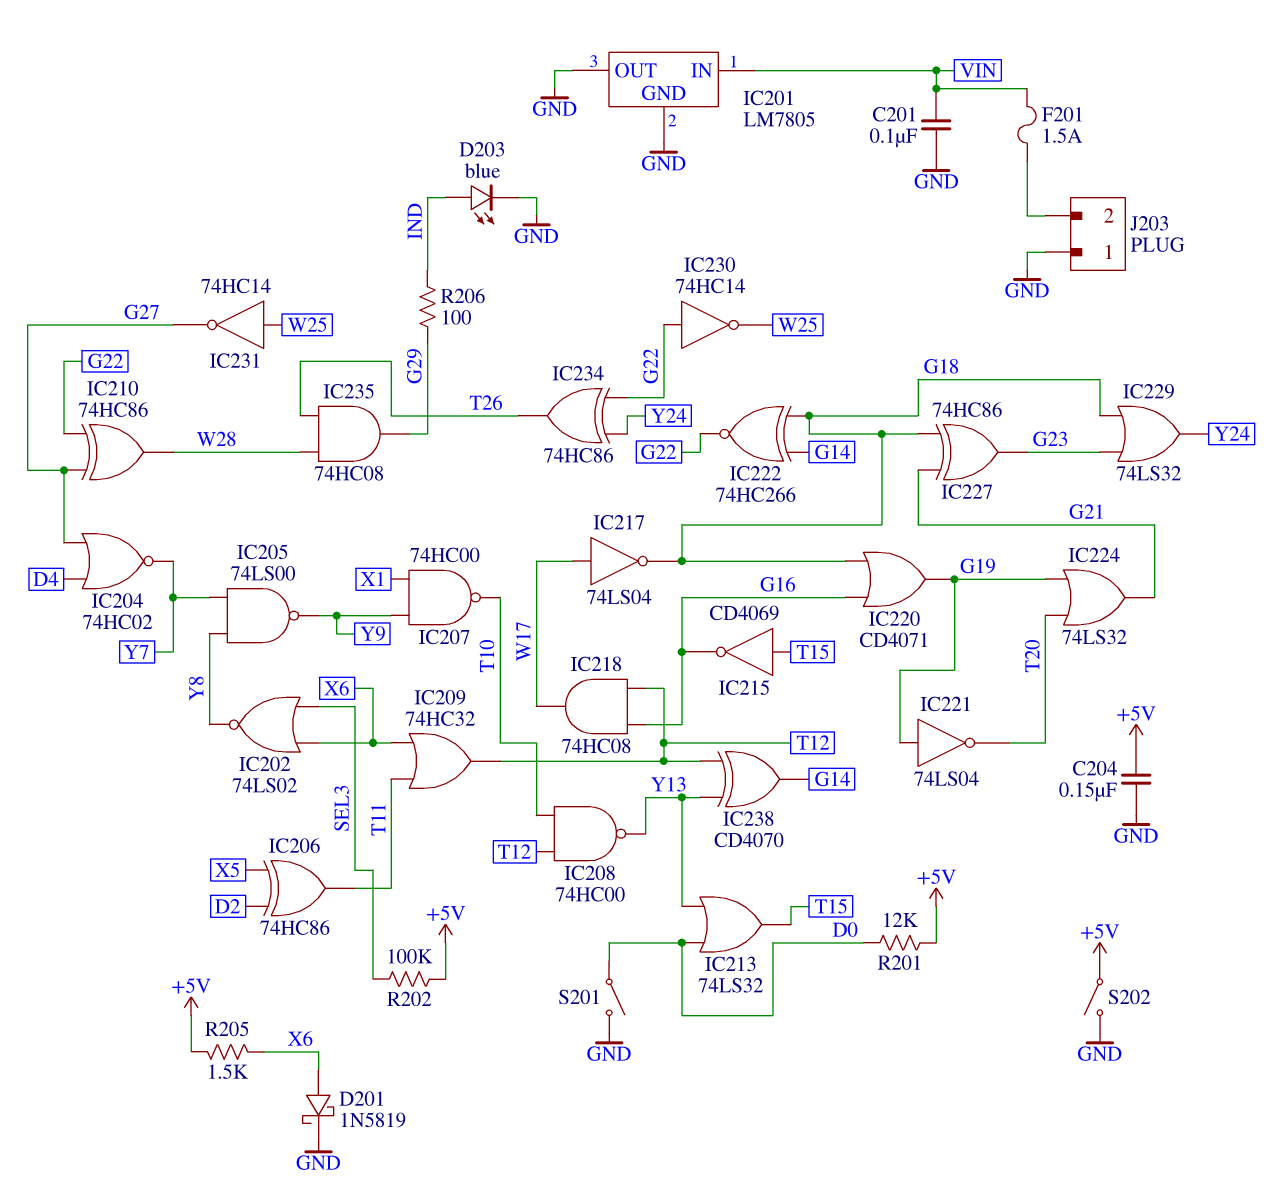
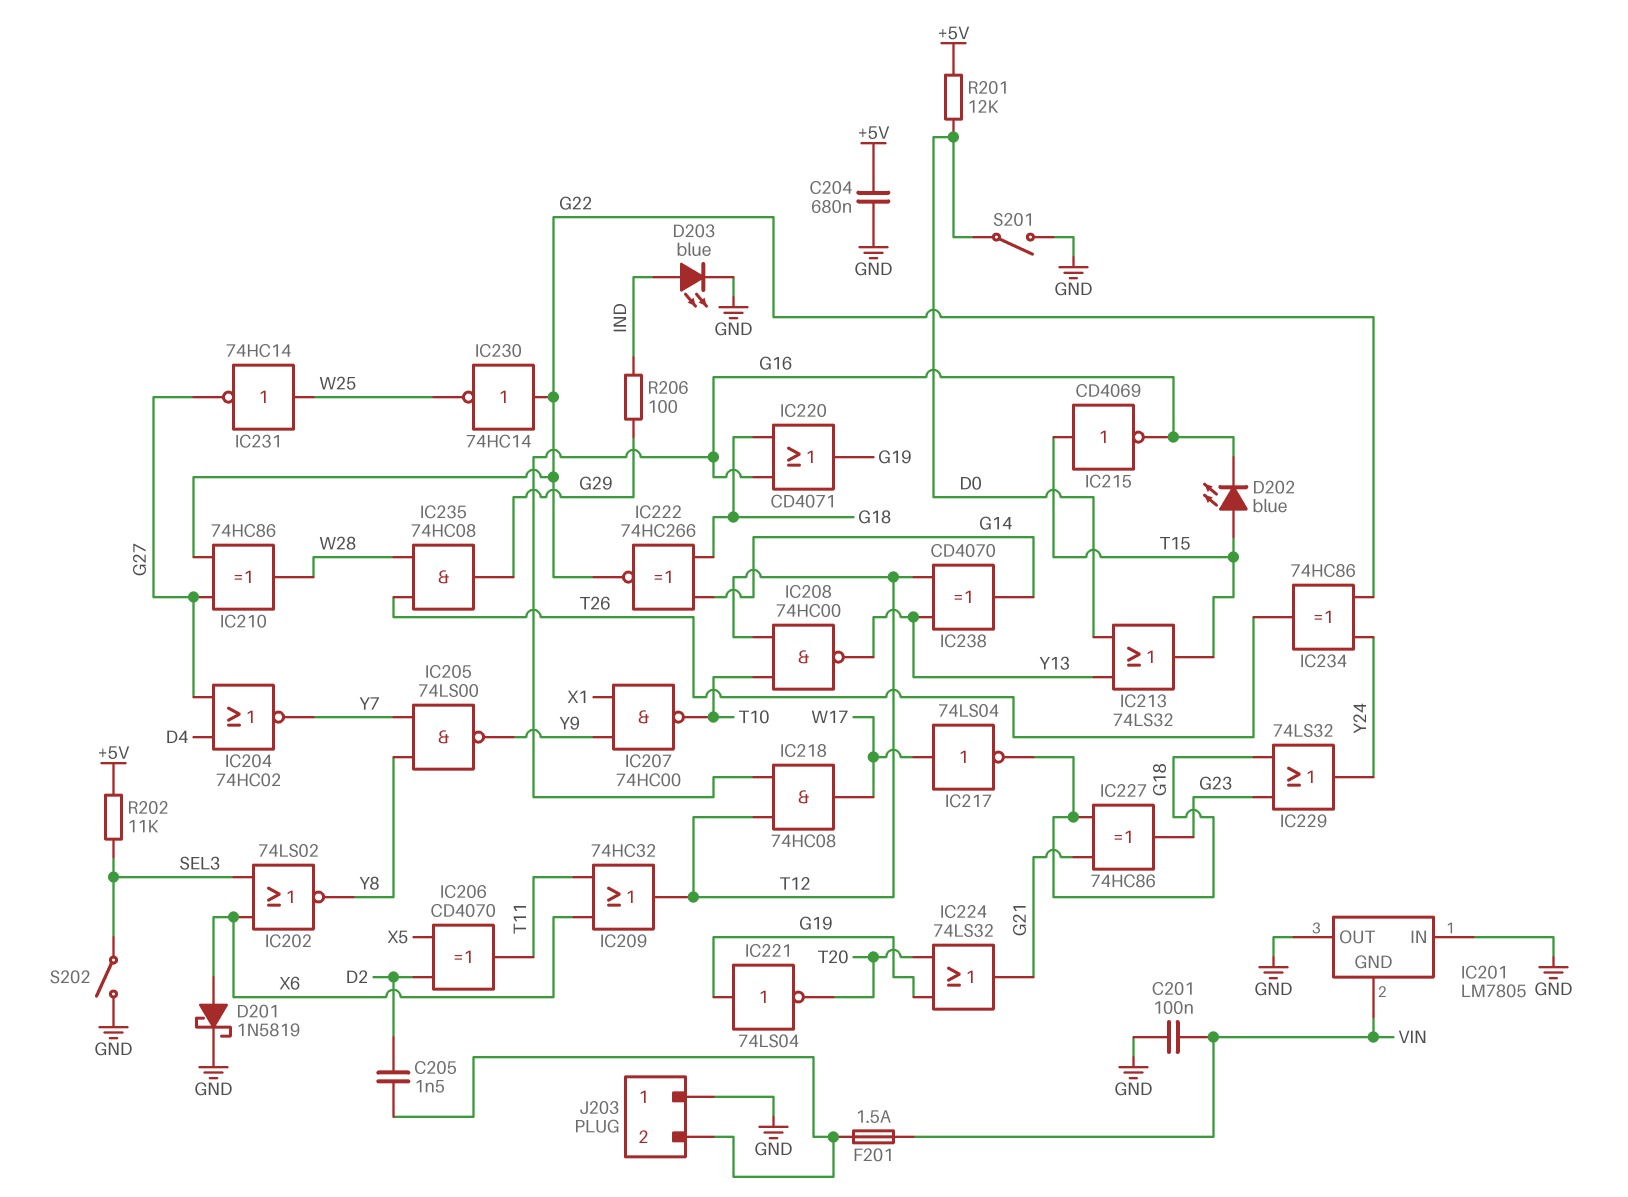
C204: 150nF (+5V, GND) -> 680nF (+5V, GND)
C205: none -> 1.5nF (D2, J203/2)
D202: none -> LED blue (A T15, K G16)
IC201 pin GND: GND -> VIN
IC201 pin IN: VIN -> GND
IC206: XOR 74HC86 (in D2, in X5, out T11) -> XOR CD4070 (in D2, in X5, out T11)
R202: 100k (+5V, SEL3) -> 11k (+5V, SEL3)
R205: 1.5k (+5V, X6) -> none
S202: switch (+5V, GND) -> switch (GND, SEL3)

